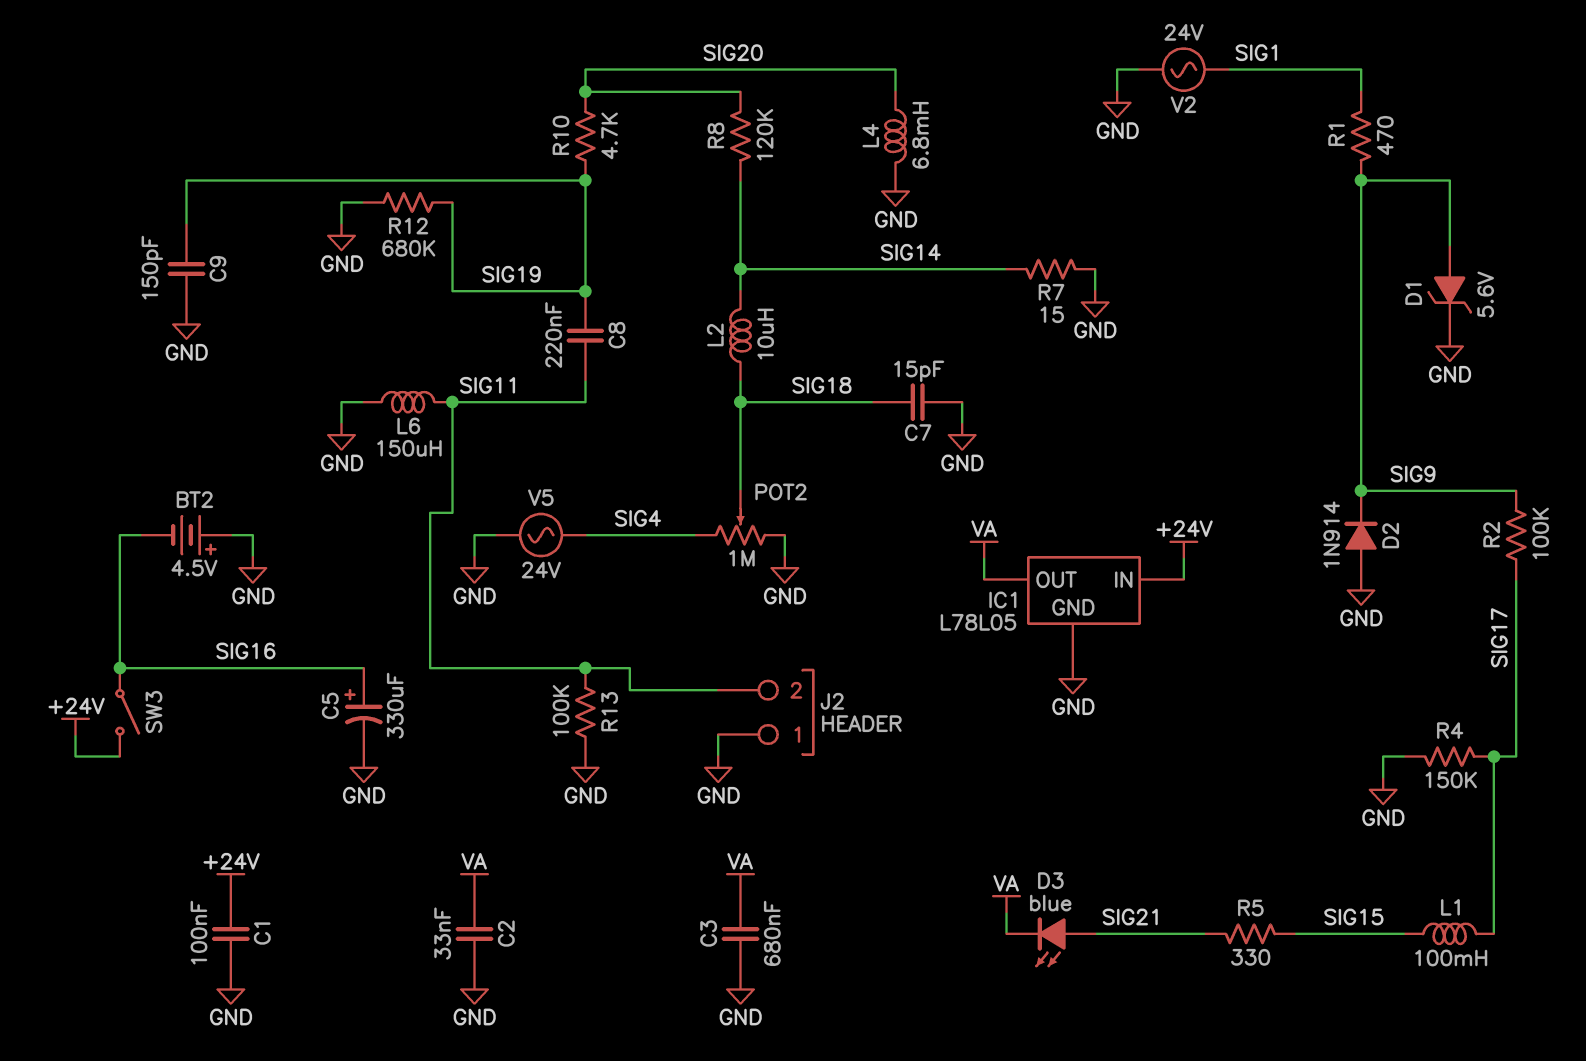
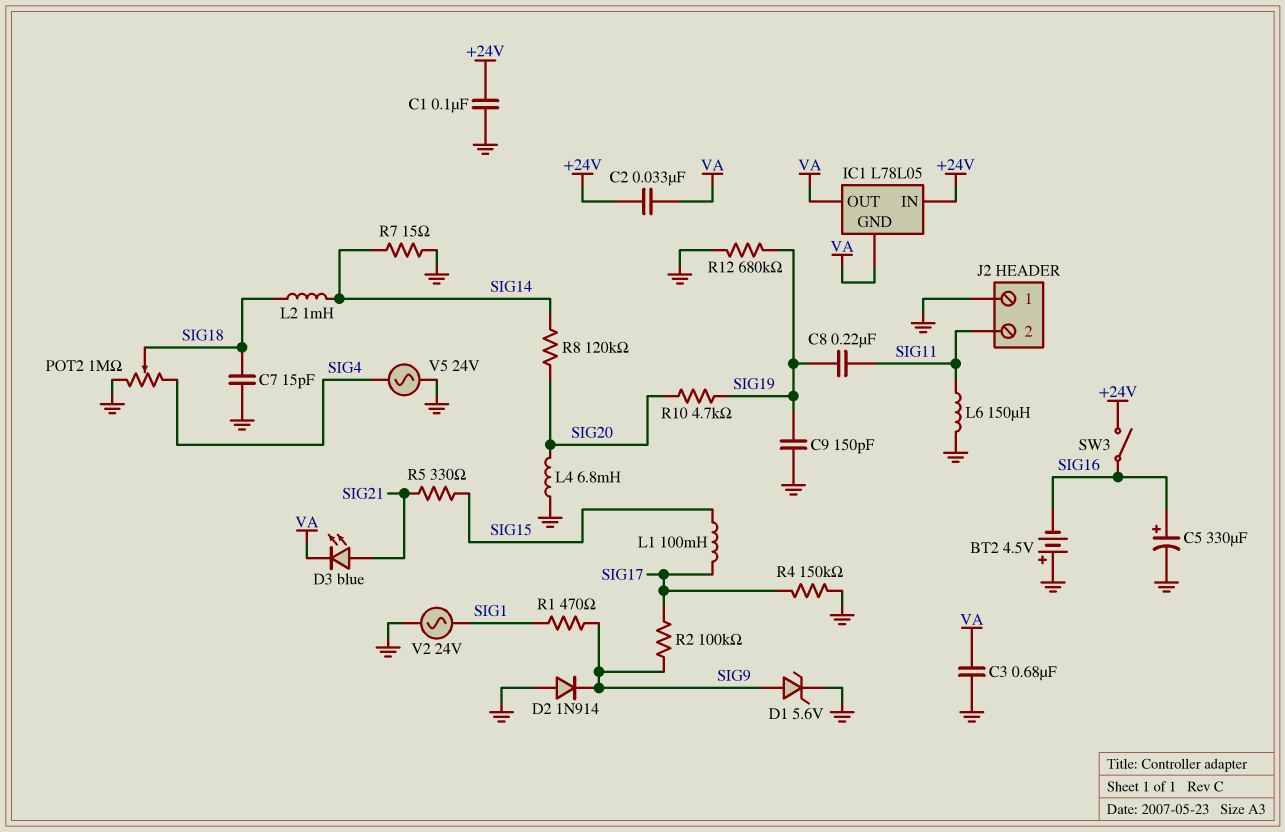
C2: 33nF (GND, VA) -> 33nF (+24V, VA)
IC1 pin GND: GND -> VA
L2: 10uH (SIG14, SIG18) -> 1mH (SIG14, SIG18)
R13: 100k (GND, SIG11) -> none

